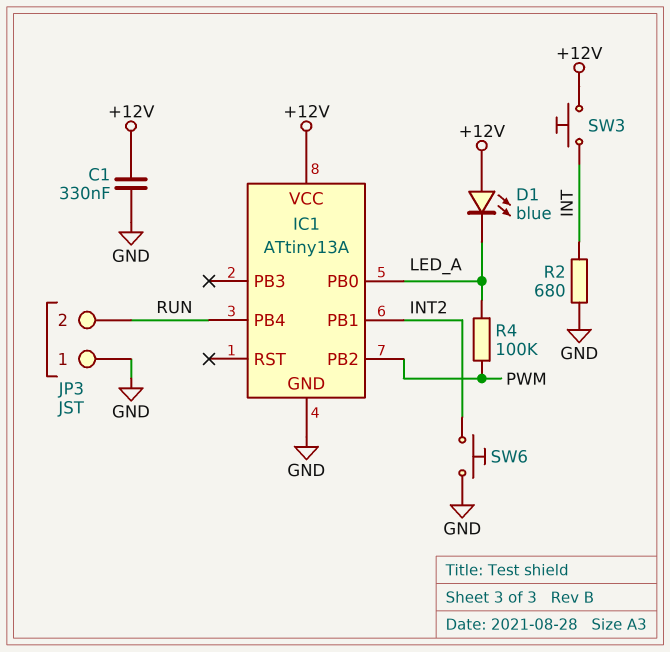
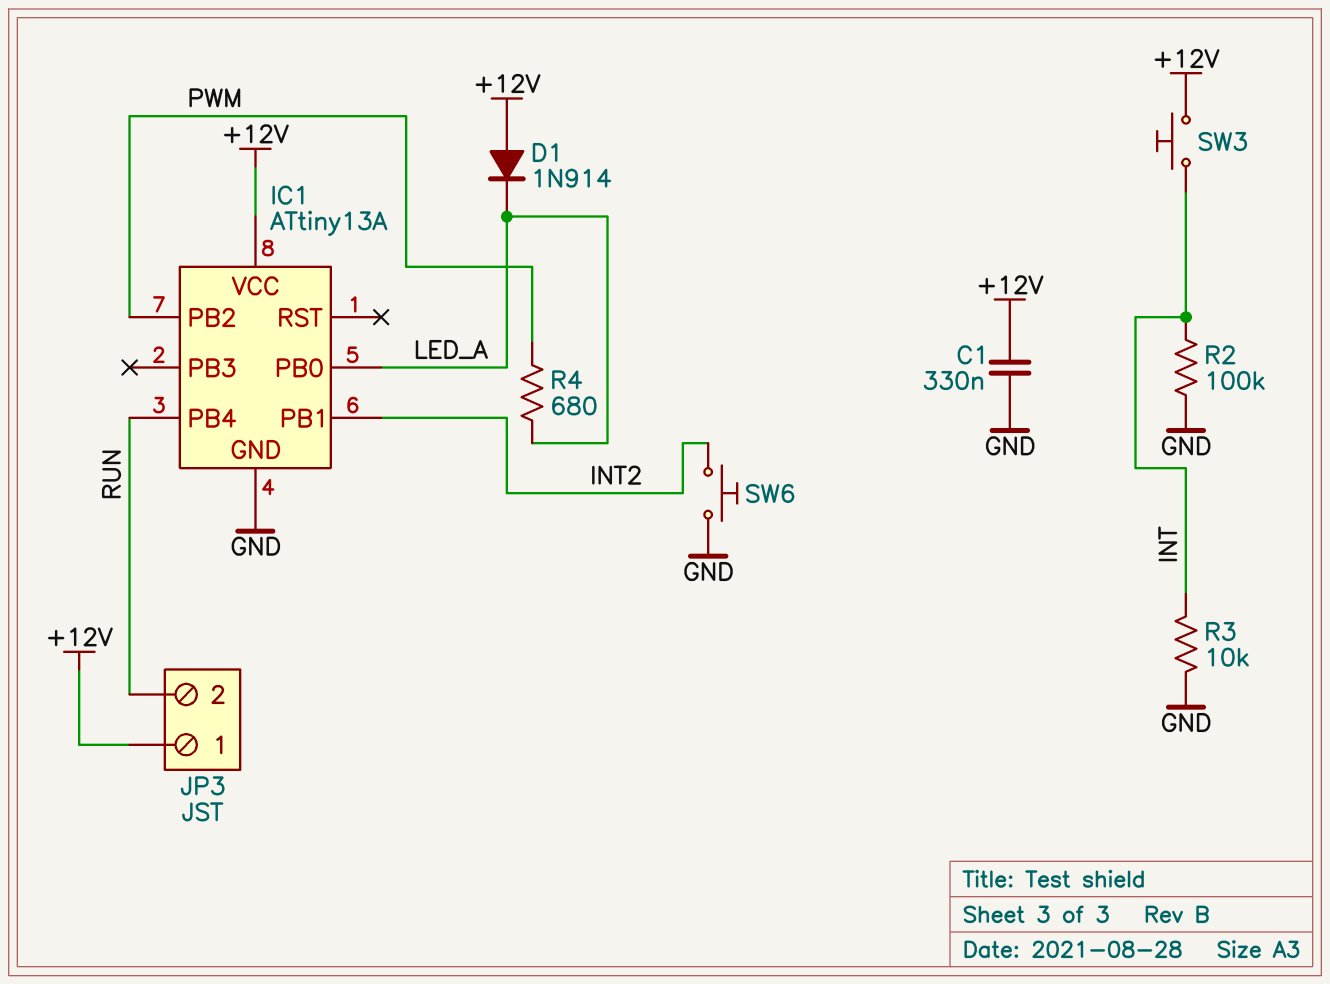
D1: LED blue (A +12V, K LED_A) -> diode 1N914 (A +12V, K LED_A)
JP3 pin 1: GND -> +12V
R2: 680 (GND, INT) -> 100k (GND, INT)
R3: none -> 10k (GND, INT)
R4: 100k (LED_A, PWM) -> 680 (LED_A, PWM)

